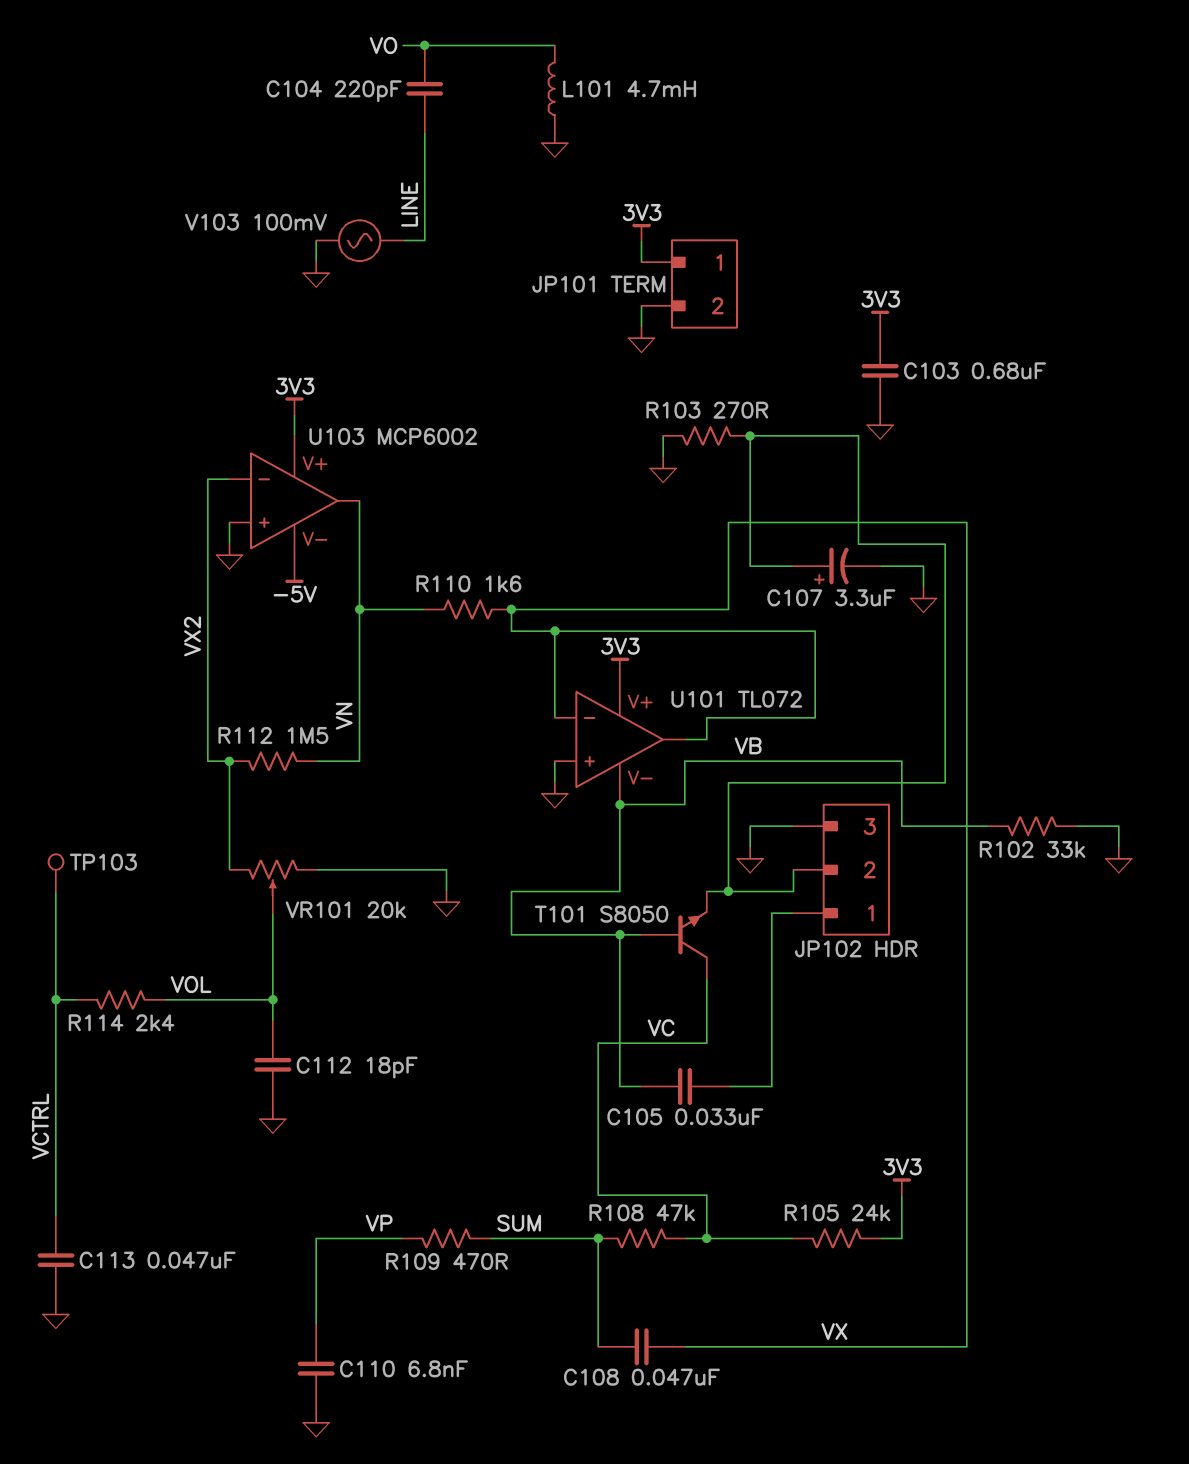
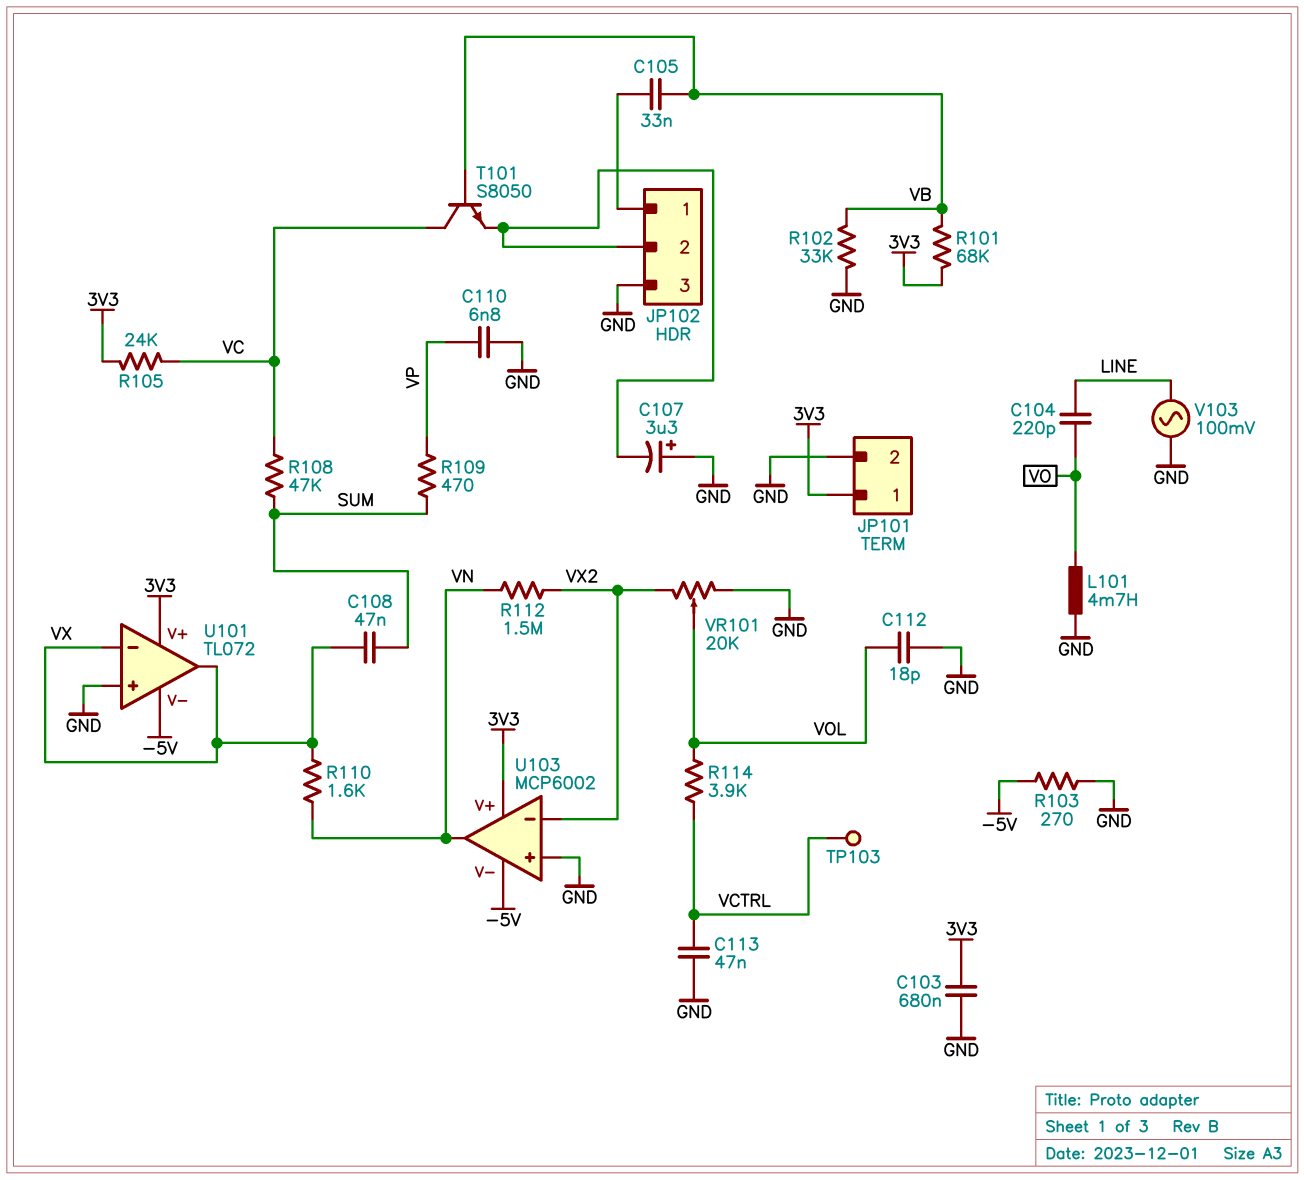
C107: 3.3uF (plus JP102/2, minus GND) -> 3.3uF (plus GND, minus JP102/2)
R101: none -> 68k (3V3, VB)
R103: 270 (GND, JP102/2) -> 270 (-5V, GND)
R114: 2.4k (VCTRL, VOL) -> 3.9k (VCTRL, VOL)
U101 pin V-: VB -> -5V

